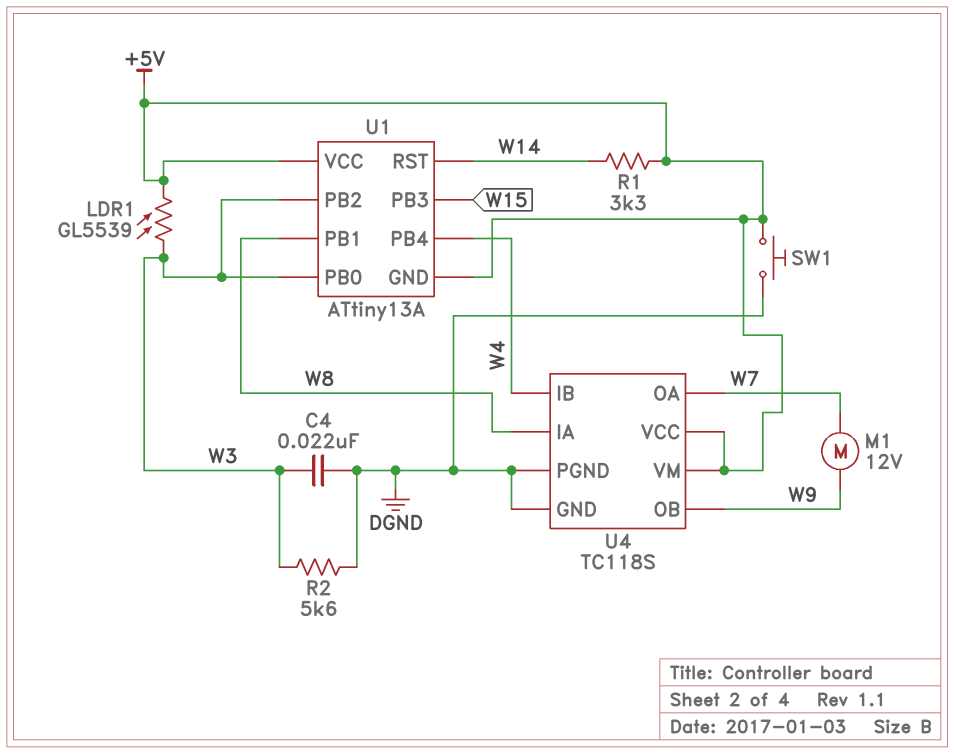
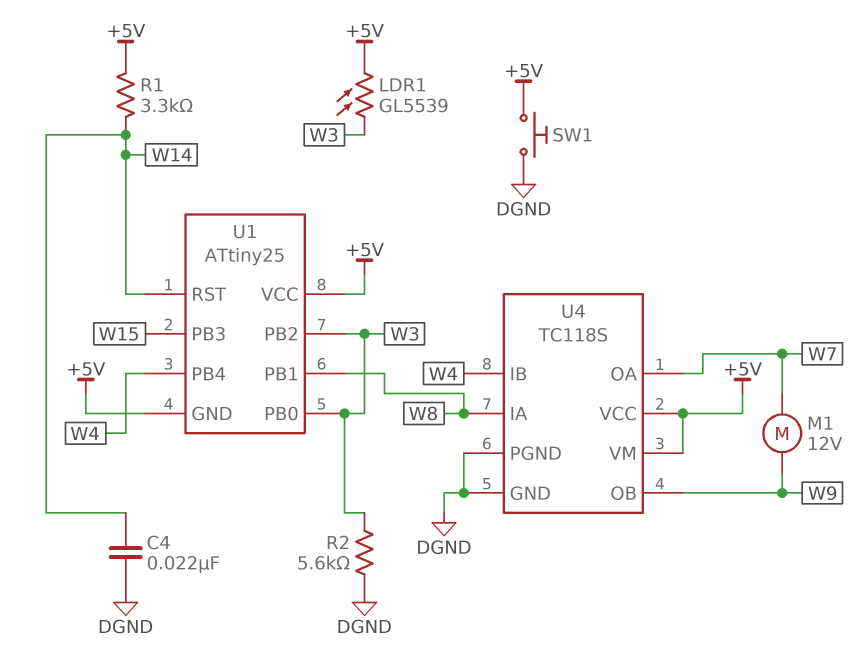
C4: 22nF (DGND, W3) -> 22nF (DGND, W14)
U1: ATtiny13A -> ATtiny25

